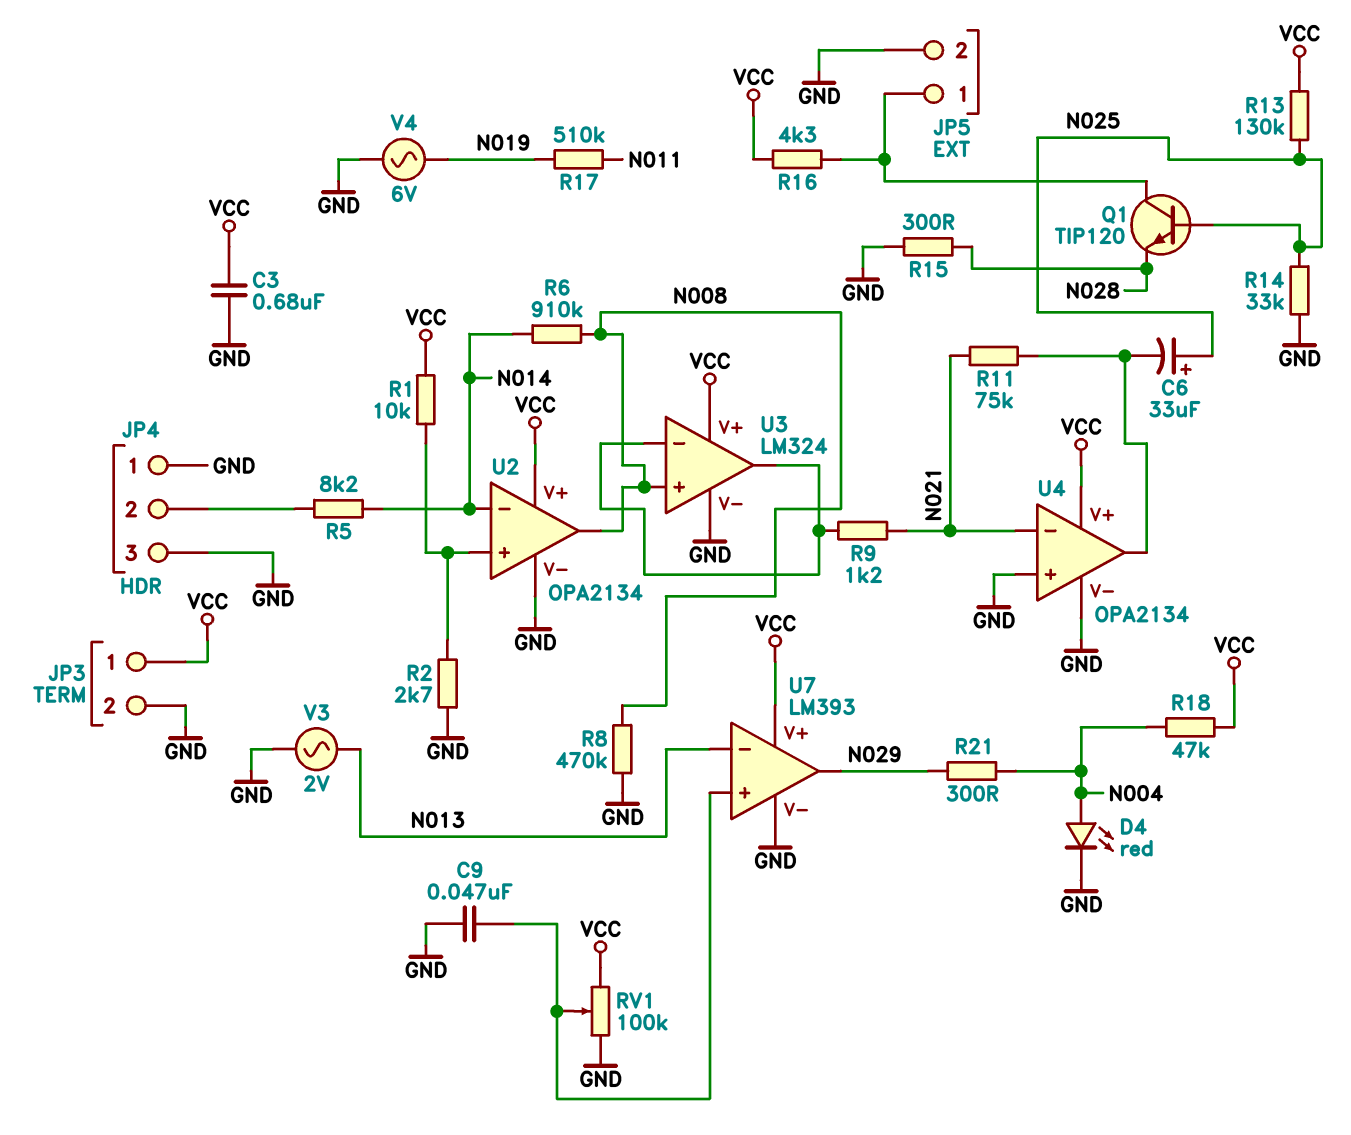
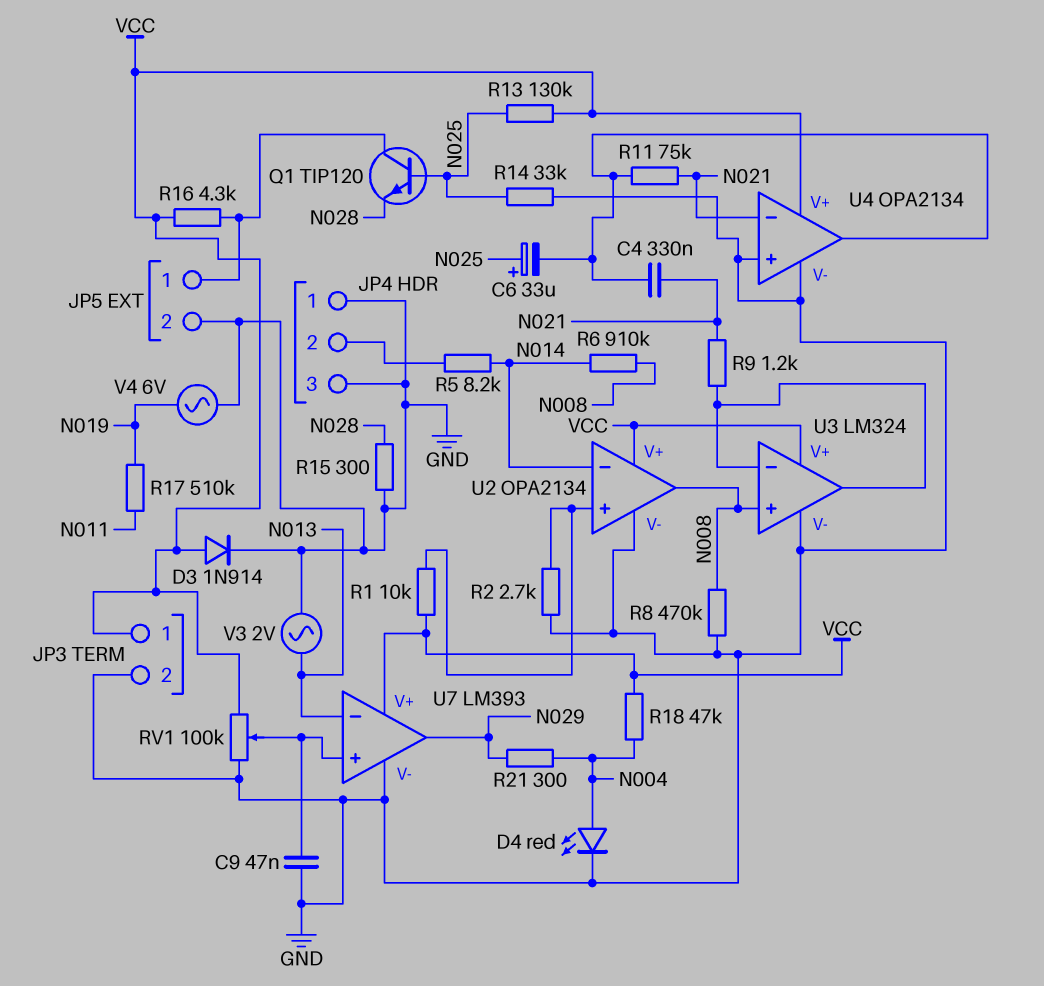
C3: 680nF (GND, VCC) -> none
C4: none -> 330nF (N021, U4/out)
D3: none -> diode 1N914 (A VCC, K GND)

